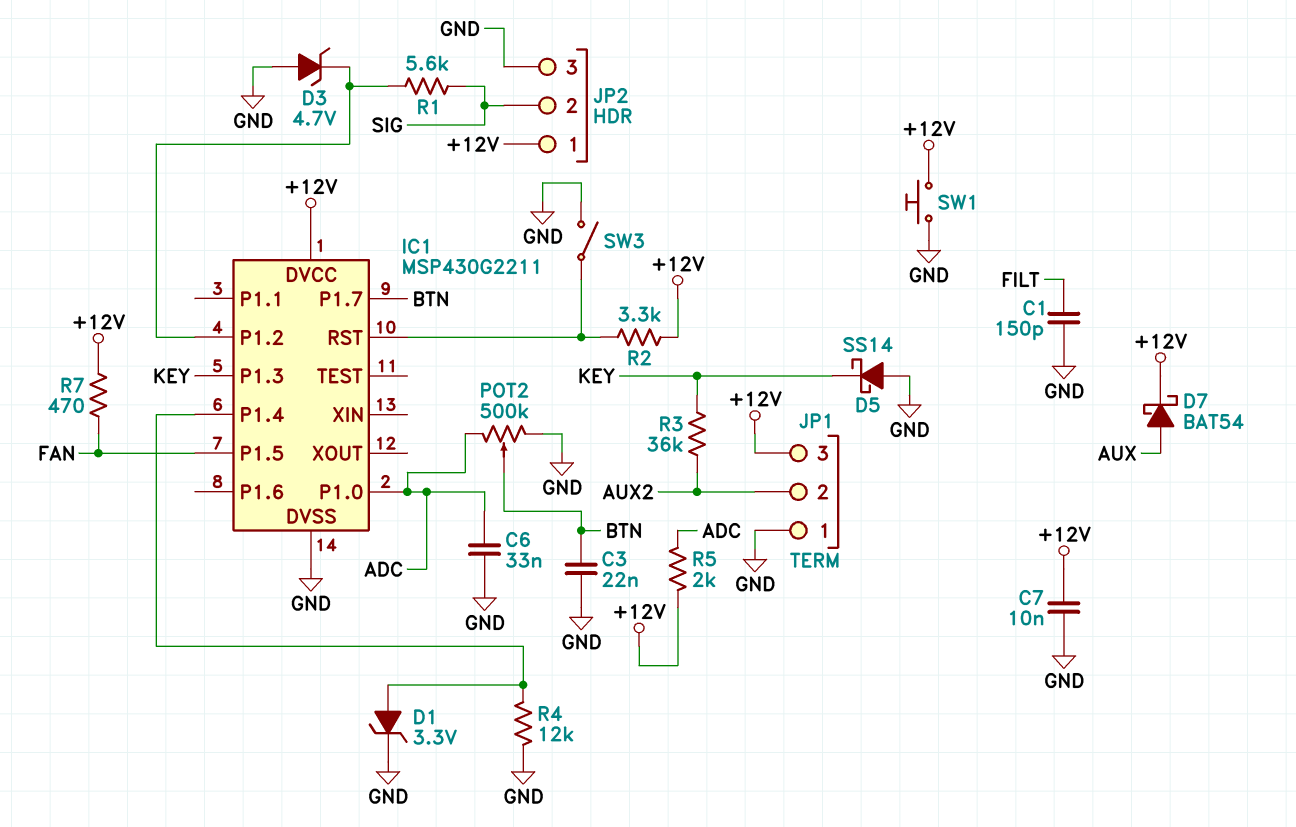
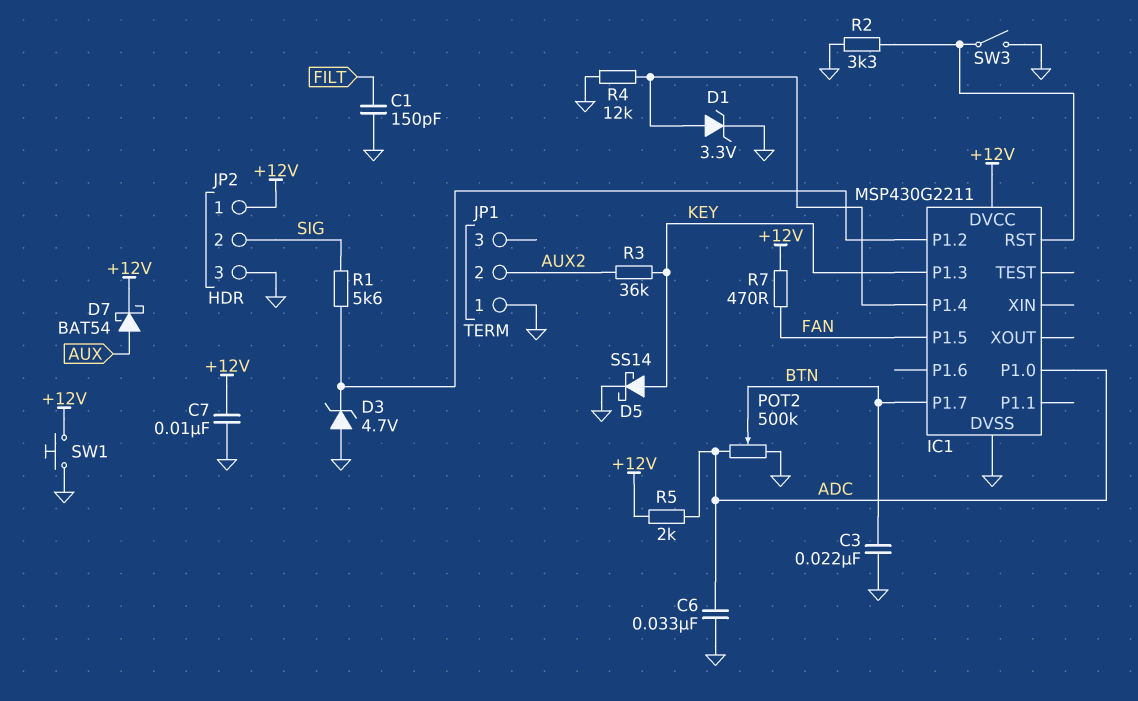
D5: schottky SS14 (A GND, K KEY) -> schottky SS14 (A KEY, K GND)
JP1 pin 3: +12V -> none
R2: 3.3k (+12V, IC1/RST) -> 3.3k (GND, IC1/RST)

